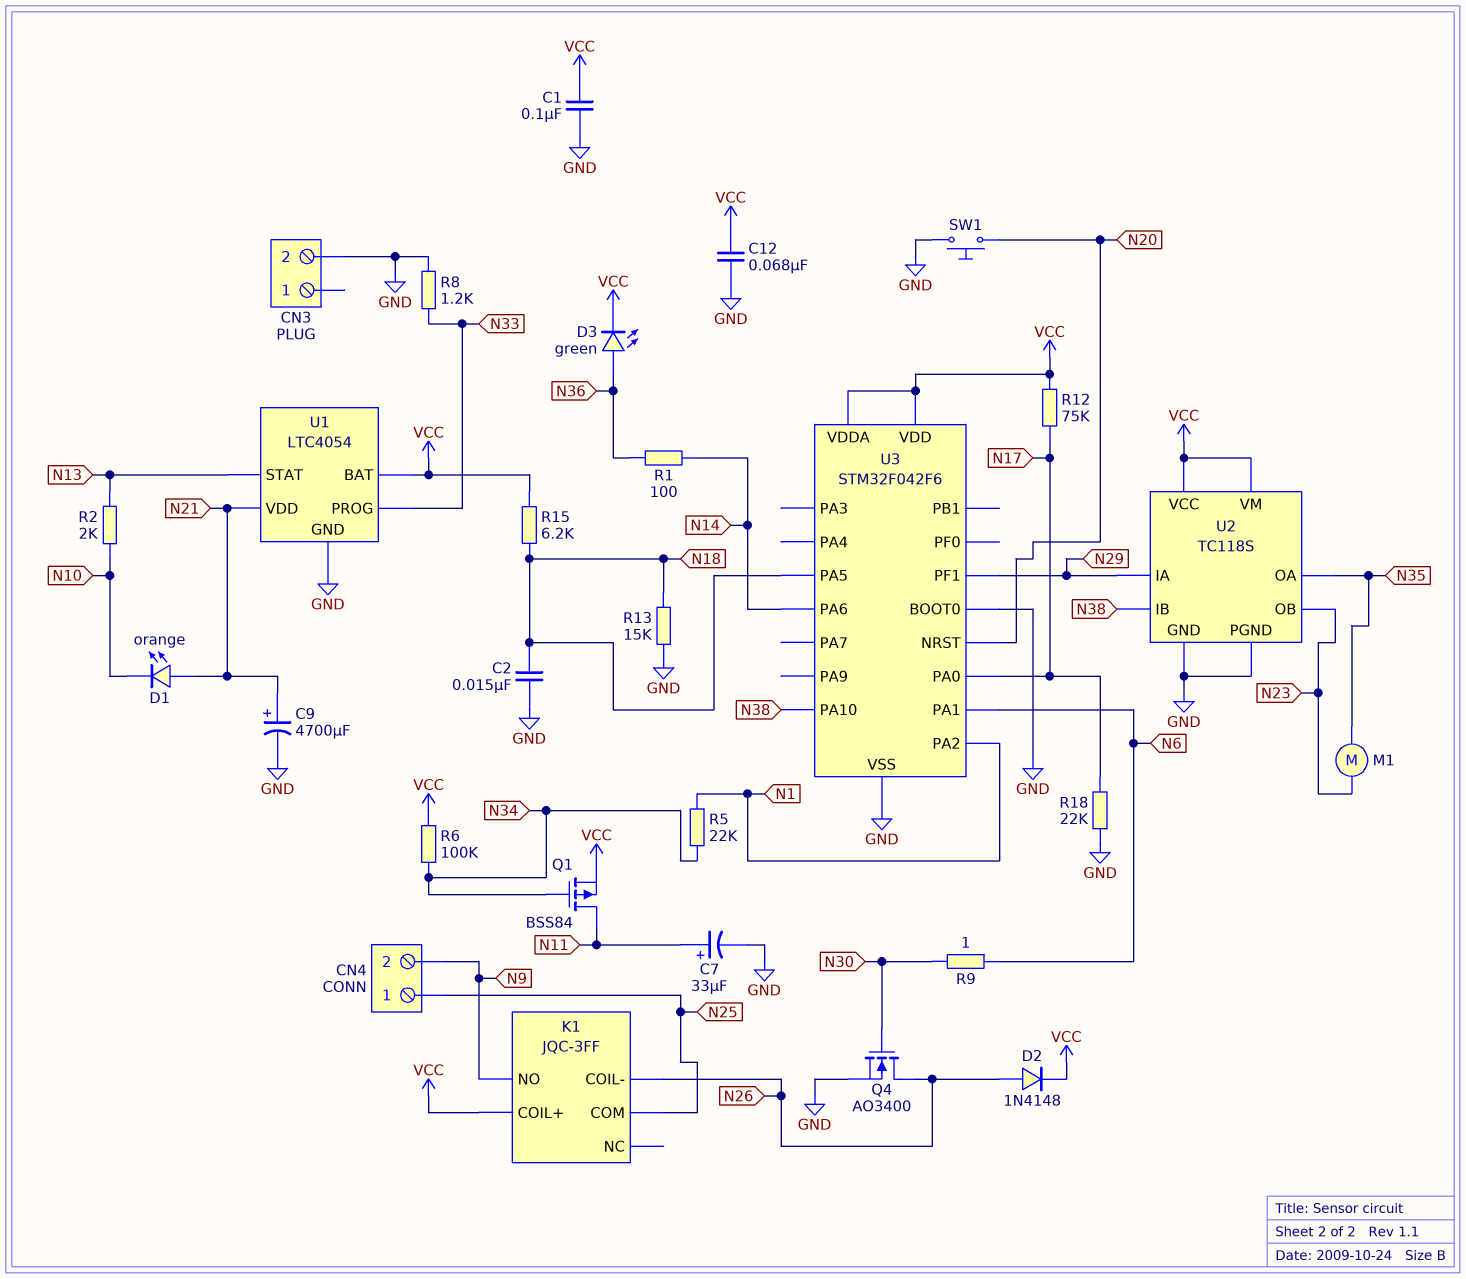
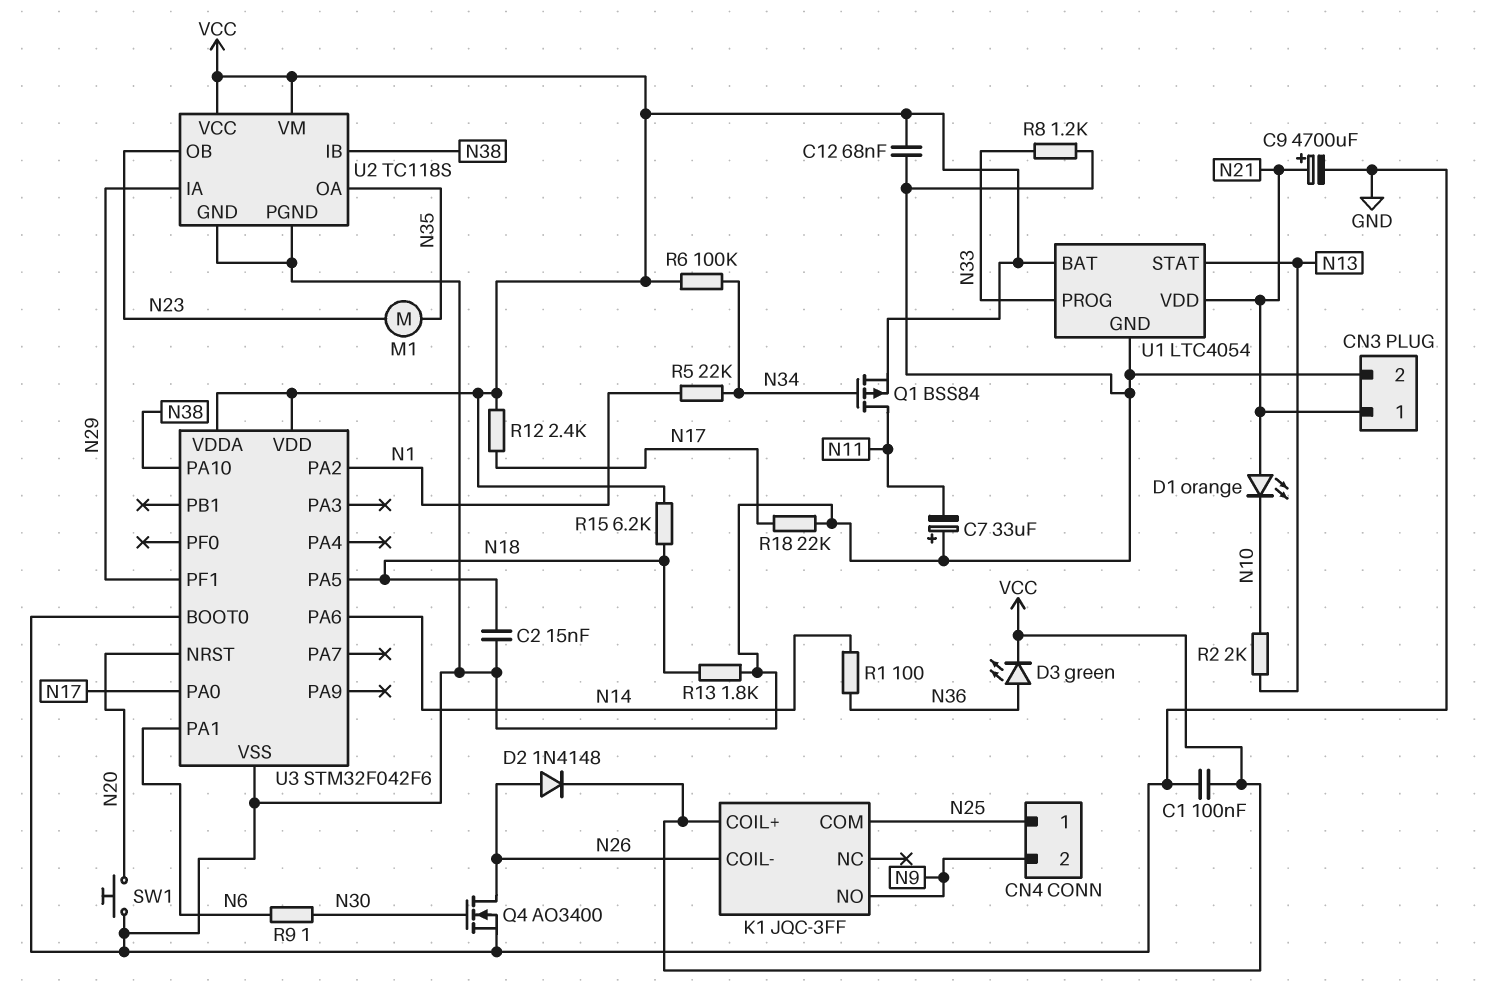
C7: 33uF (plus N11, minus GND) -> 33uF (plus GND, minus N11)
CN3 pin 1: none -> N21
R12: 75k (N17, VCC) -> 2.4k (N17, VCC)
R13: 15k (GND, N18) -> 1.8k (GND, N18)

